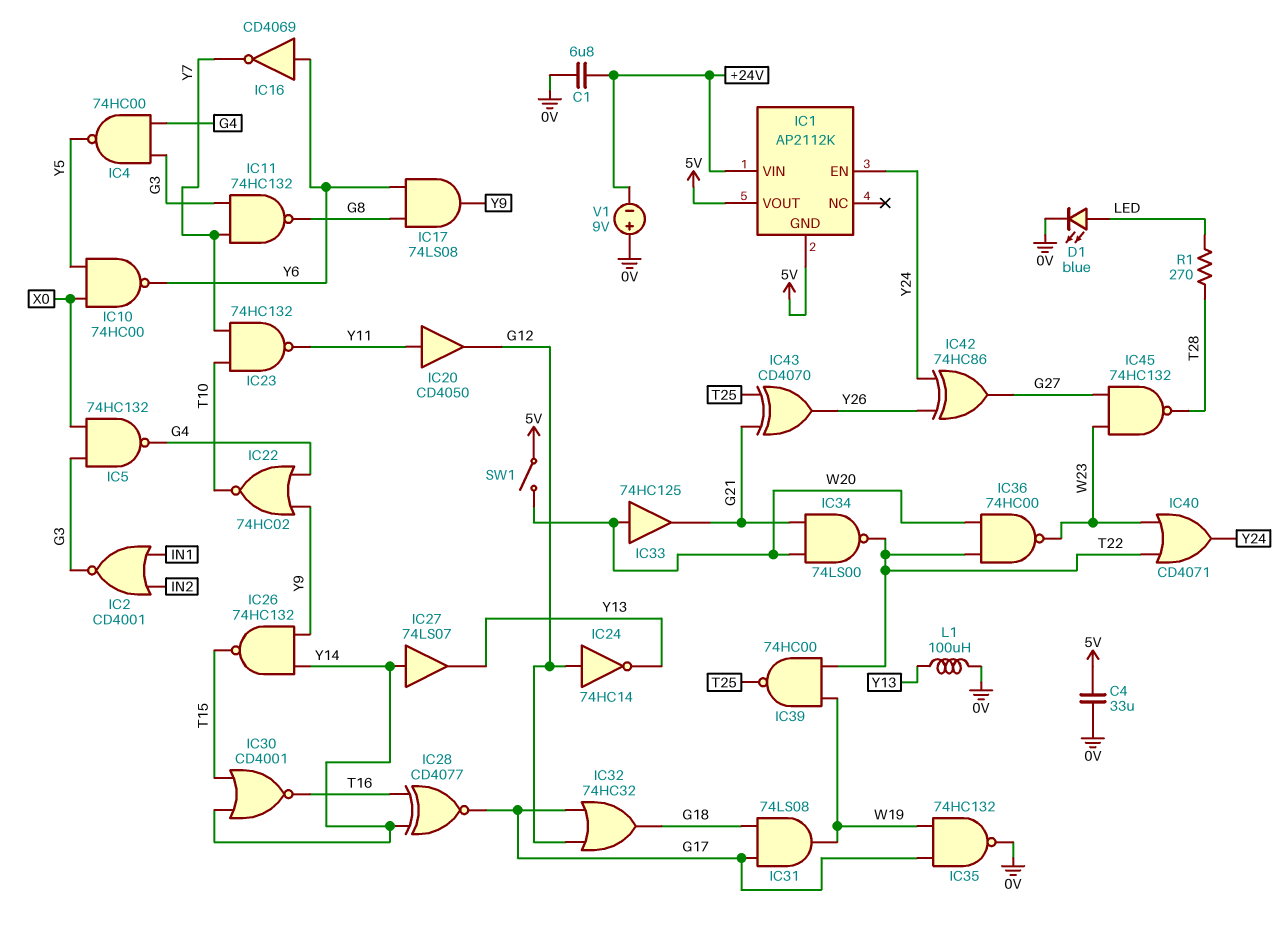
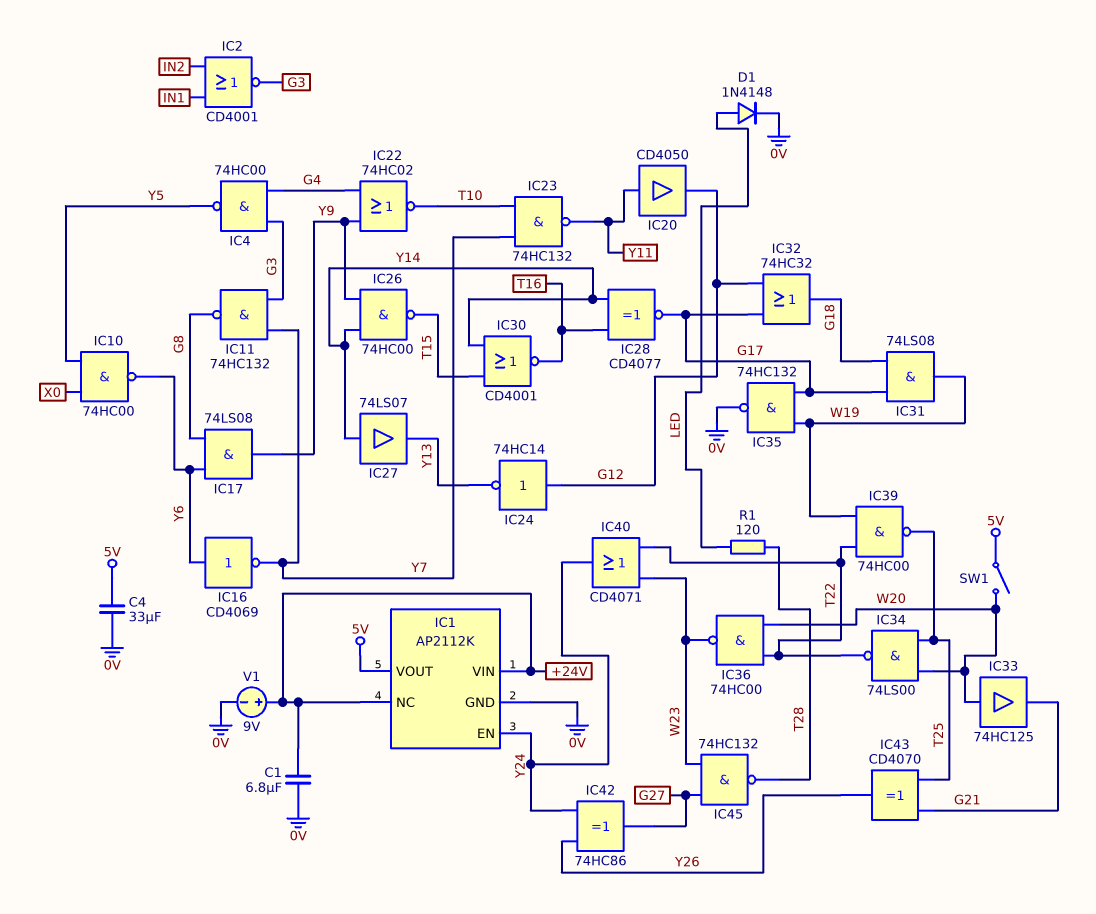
D1: LED blue (A LED, K 0V) -> diode 1N4148 (A LED, K 0V)
IC1 pin GND: 5V -> 0V
IC1 pin NC: none -> +24V
IC5: NAND 74HC132 (in G3, in X0, out G4) -> none
IC26: NAND 74HC132 (in Y9, in Y14, out T15) -> NAND 74HC00 (in Y9, in Y14, out T15)
IC34: NAND 74LS00 (in G21, in W20, out T22) -> NAND 74LS00 (in T25, in W20, out T22)
L1: 100uH (0V, Y13) -> none
R1: 270 (LED, T28) -> 120 (LED, T28)
V1: 9V (plus 0V, minus +24V) -> 9V (plus +24V, minus 0V)

